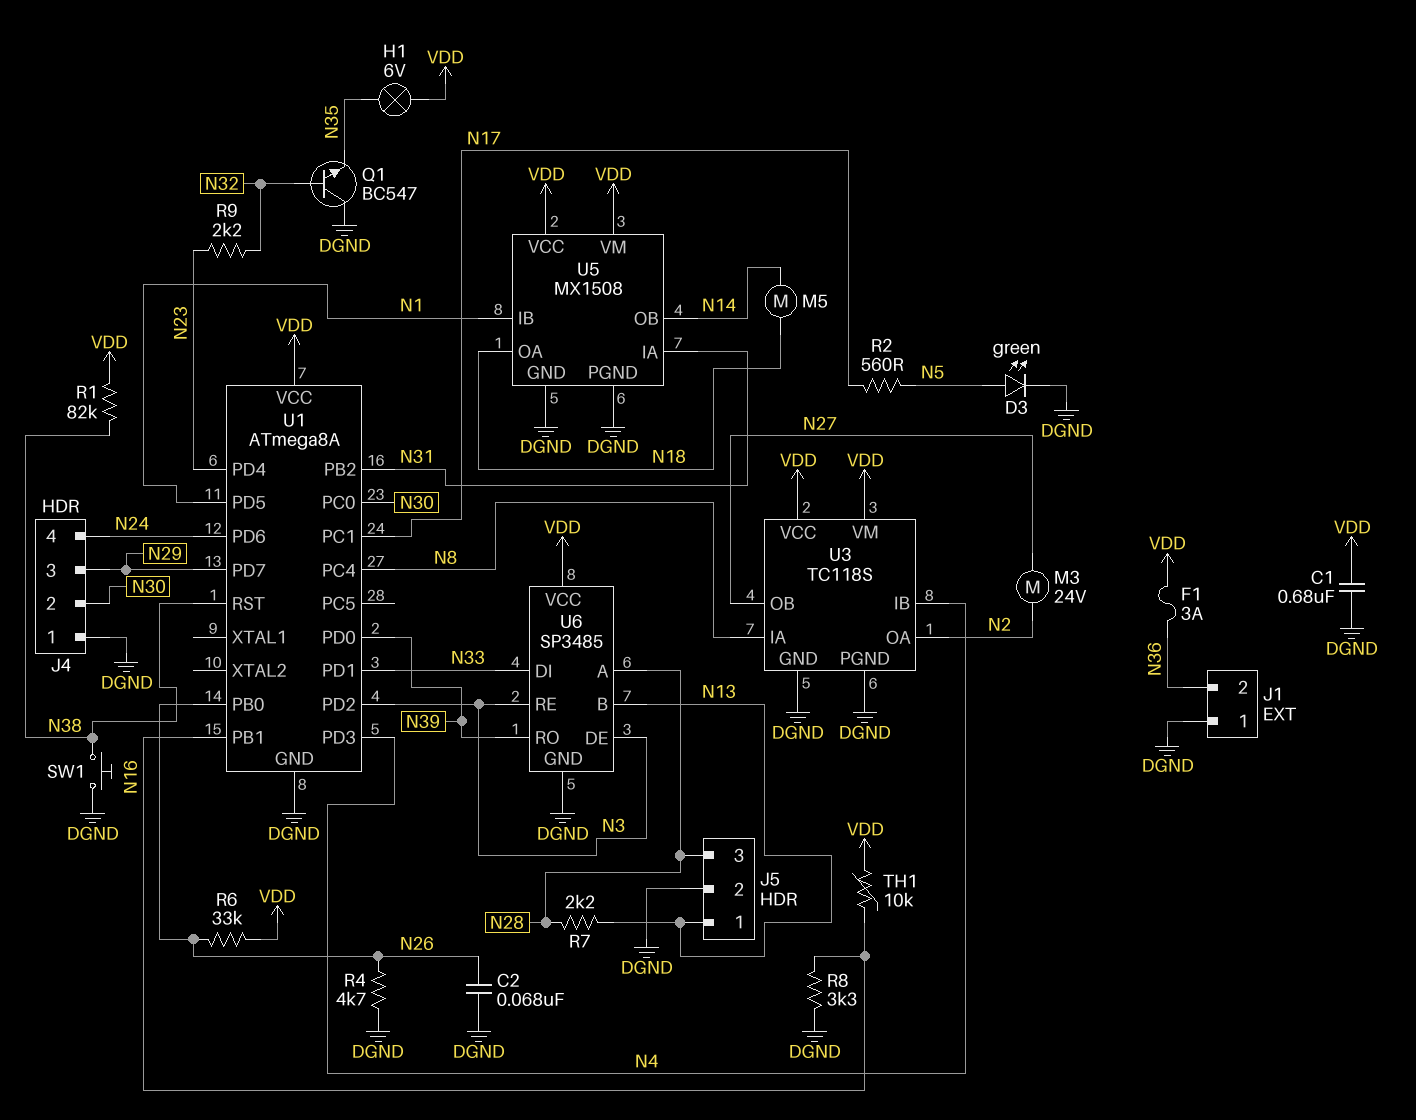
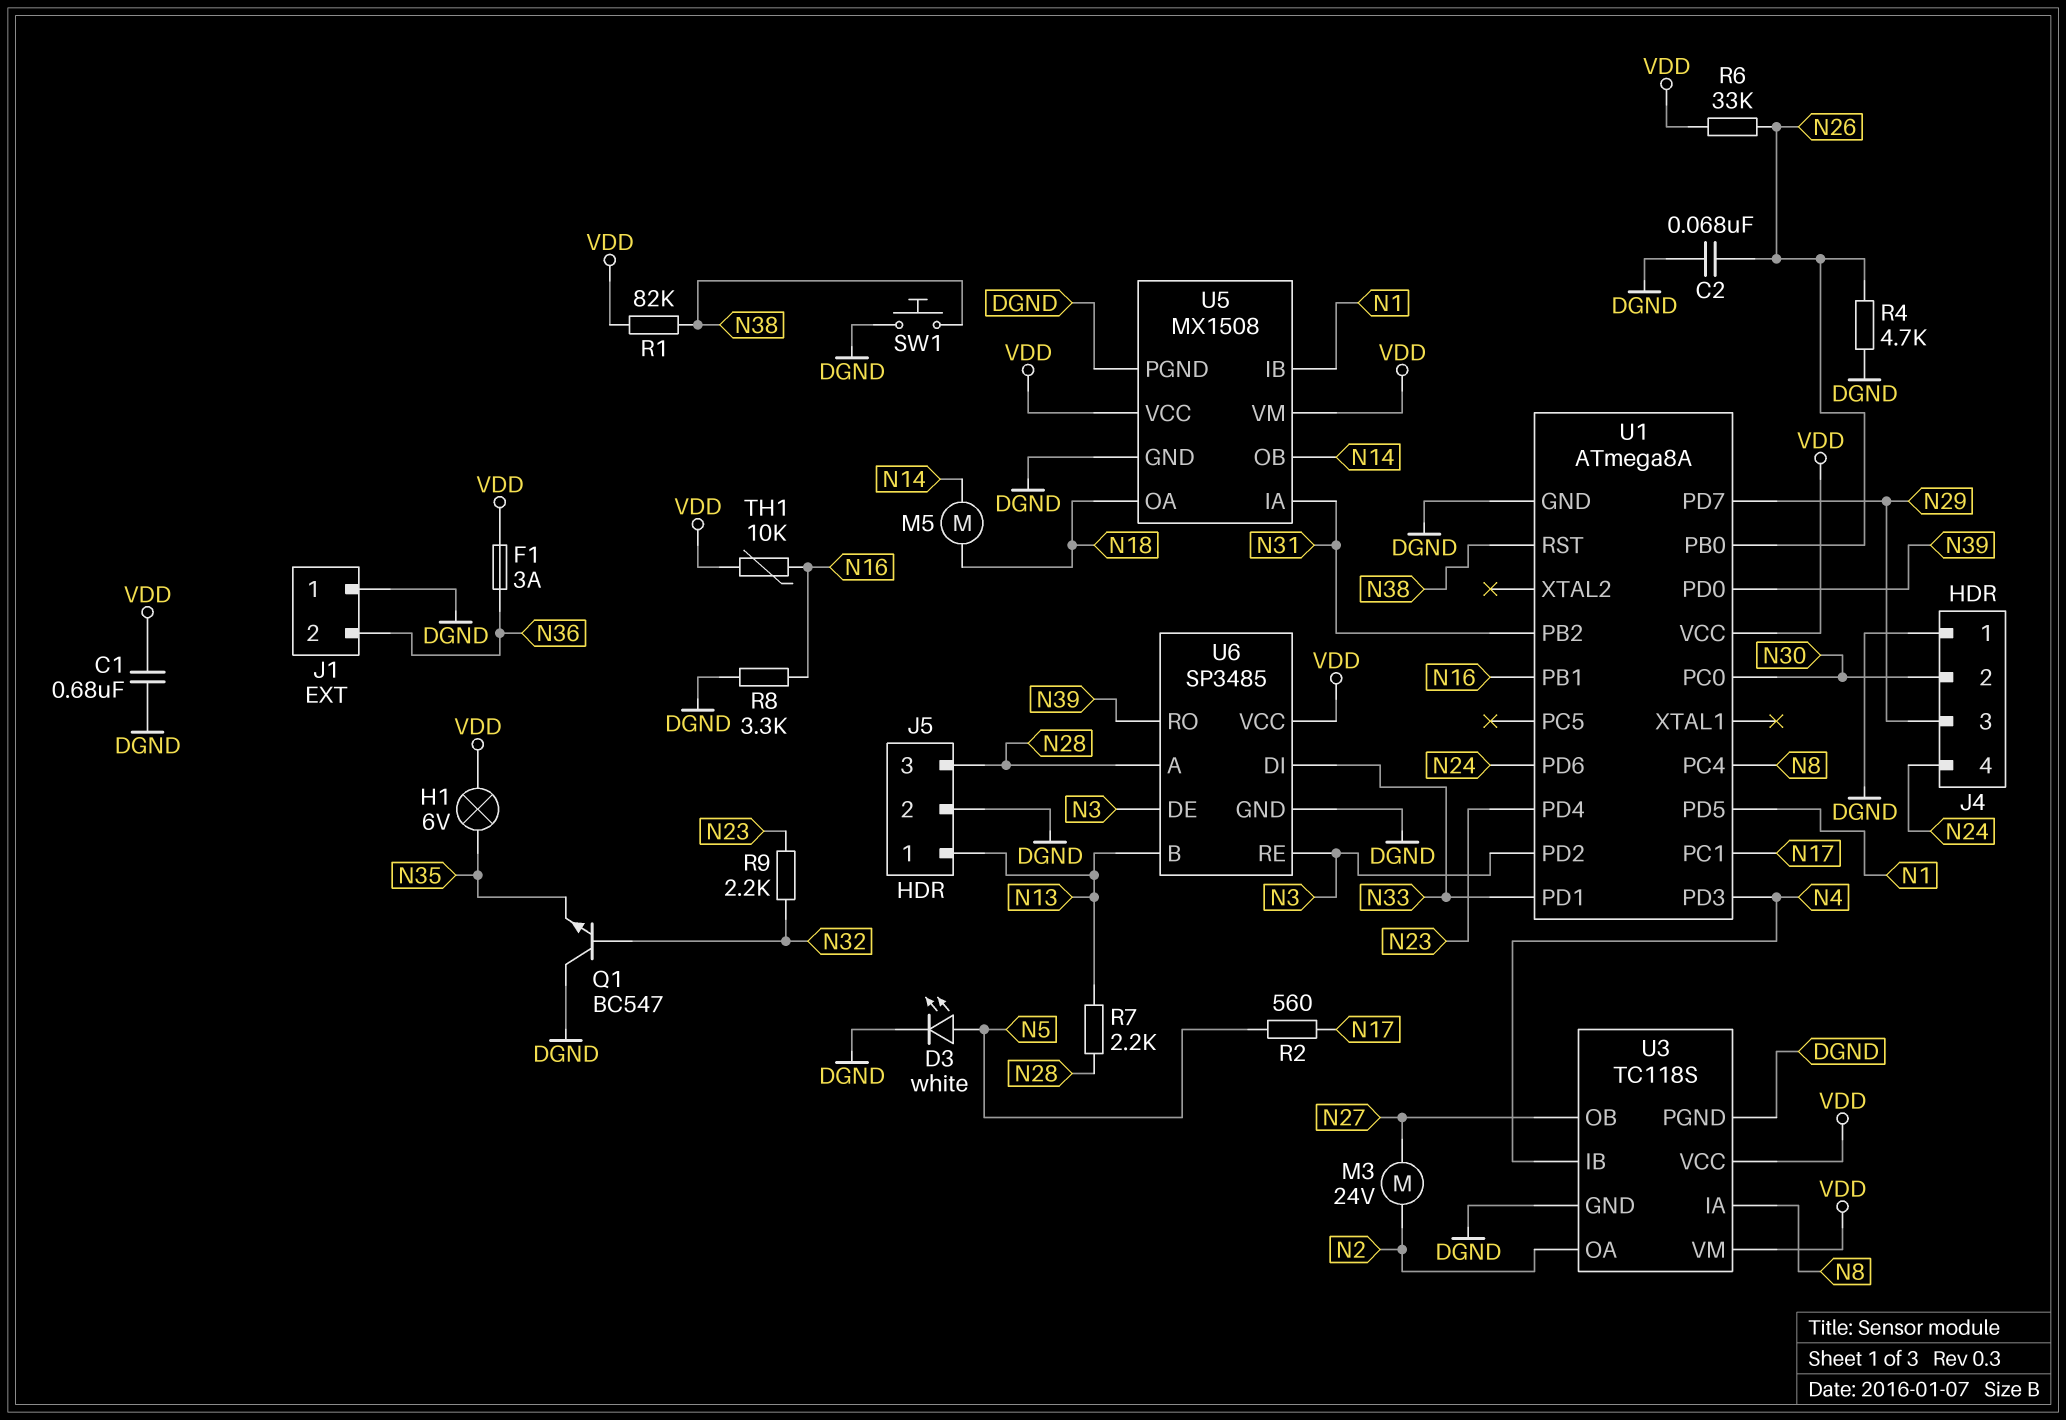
D3: LED green (A N5, K DGND) -> LED white (A N5, K DGND)

